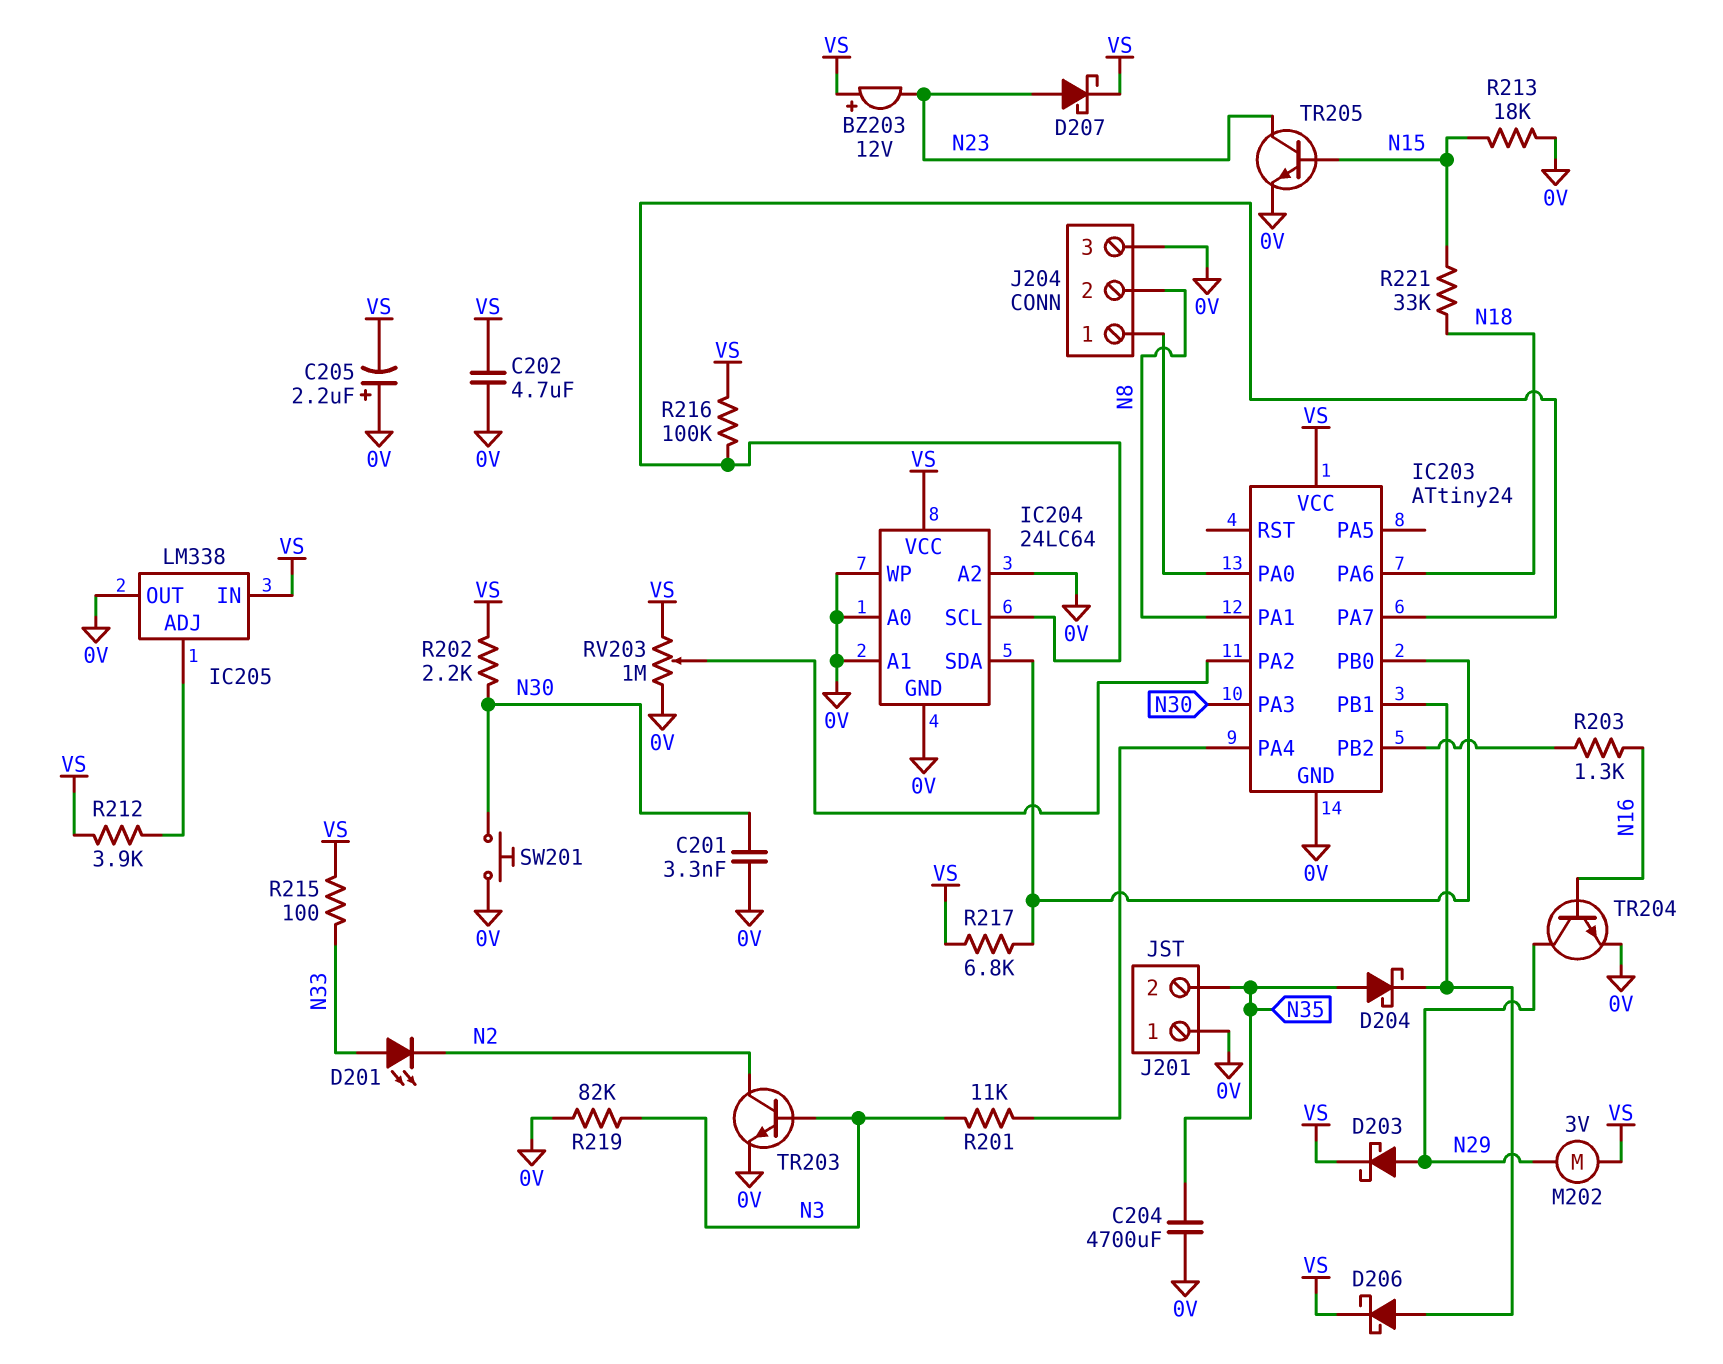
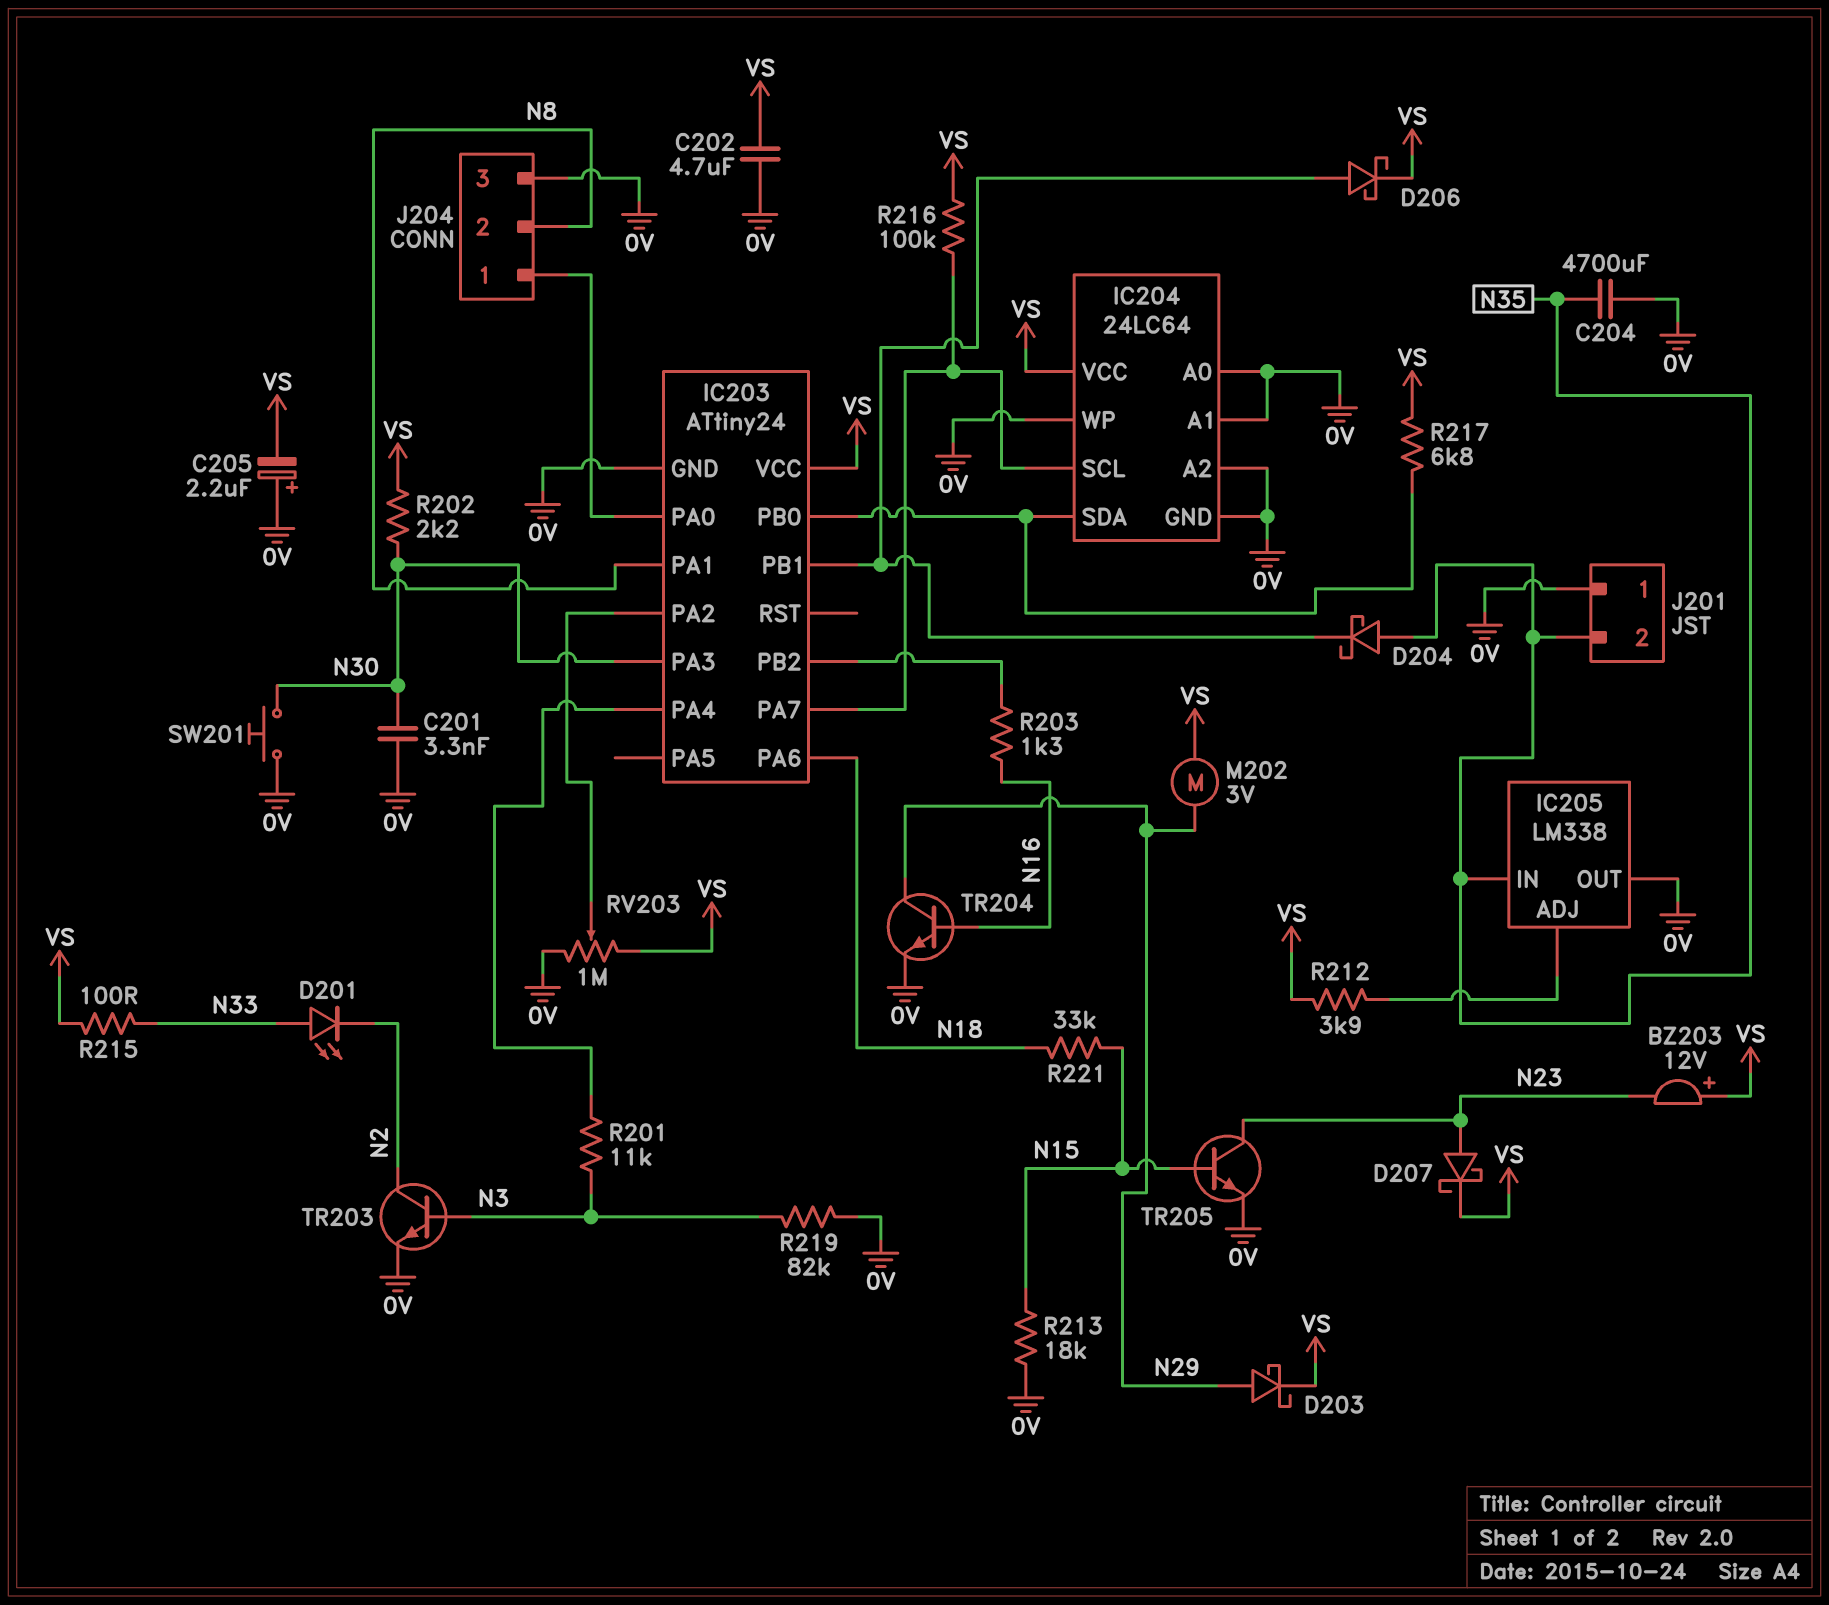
IC205 pin IN: VS -> N35

